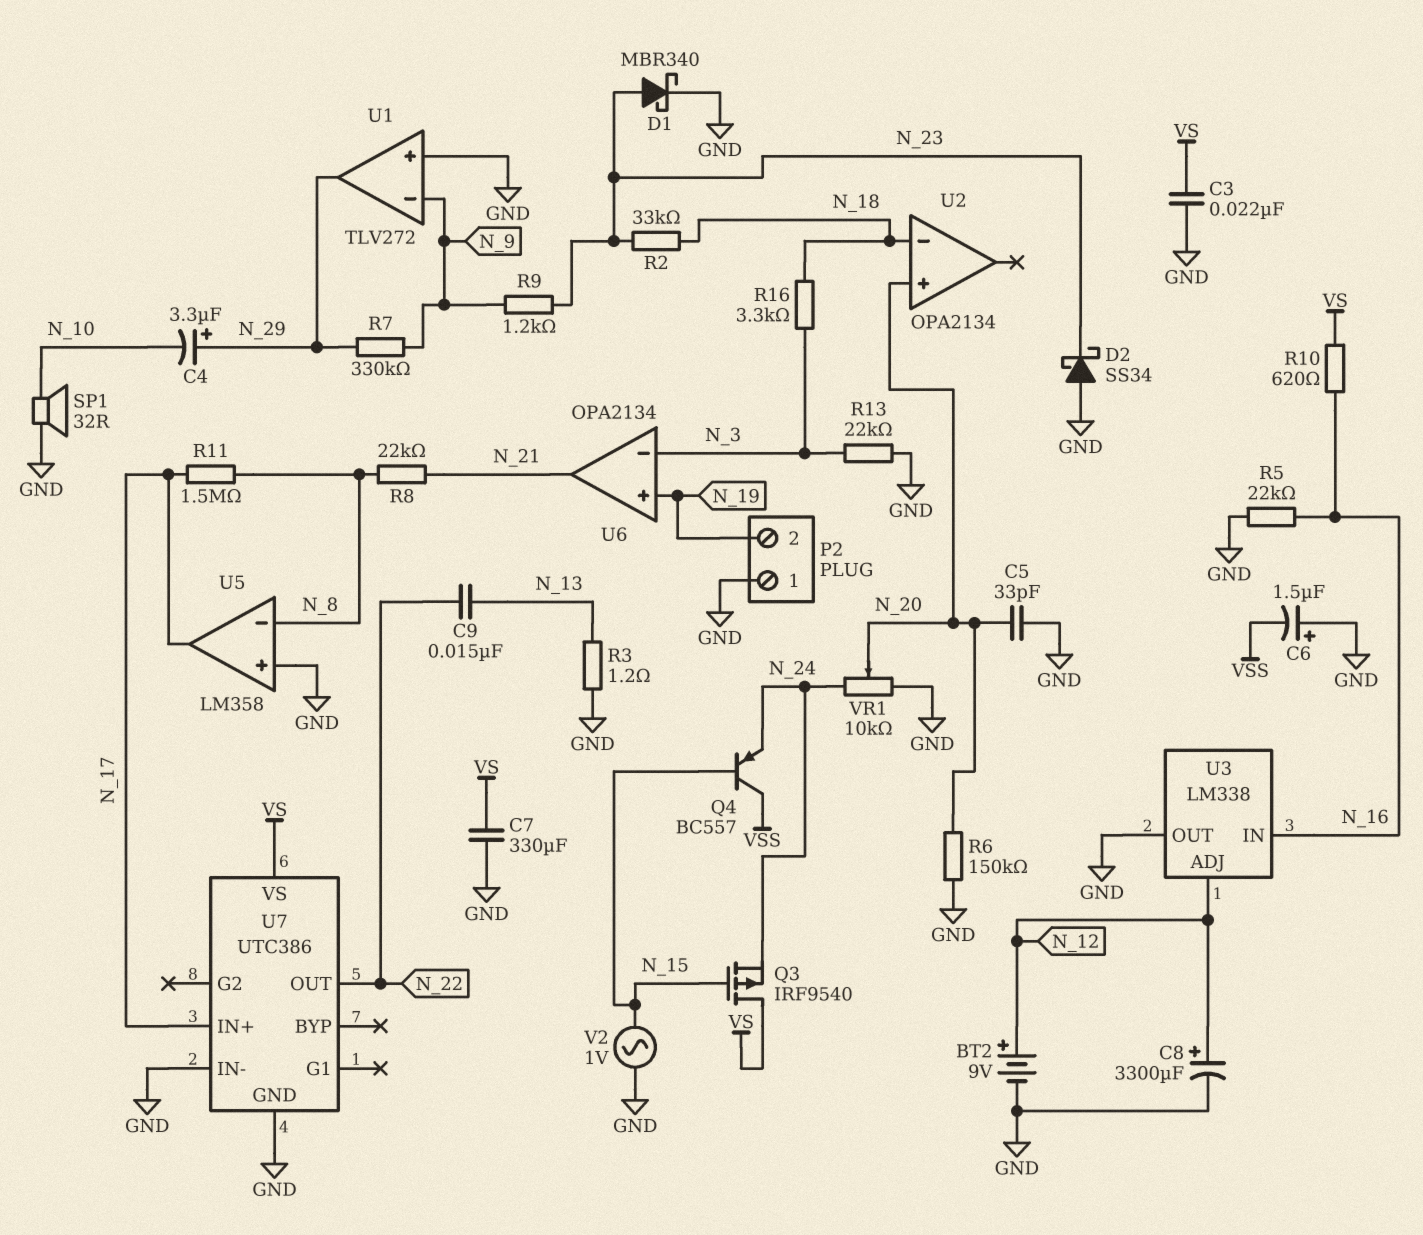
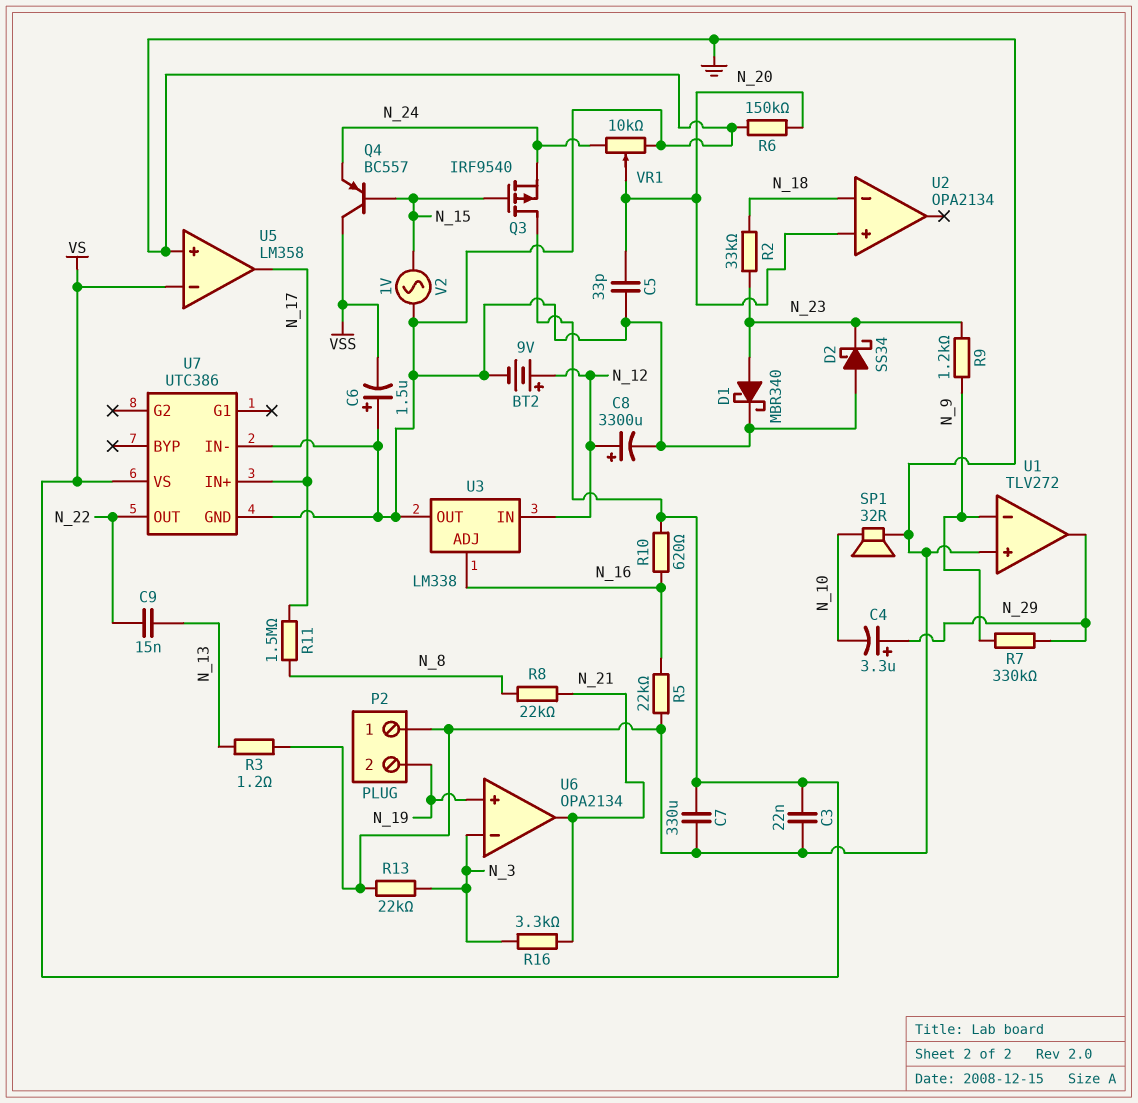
R16: 3.3k (N_3, N_18) -> 3.3k (N_3, N_21)
U3 pin ADJ: N_12 -> N_16
U3 pin IN: N_16 -> N_12
U5 pin in-: N_8 -> VS

